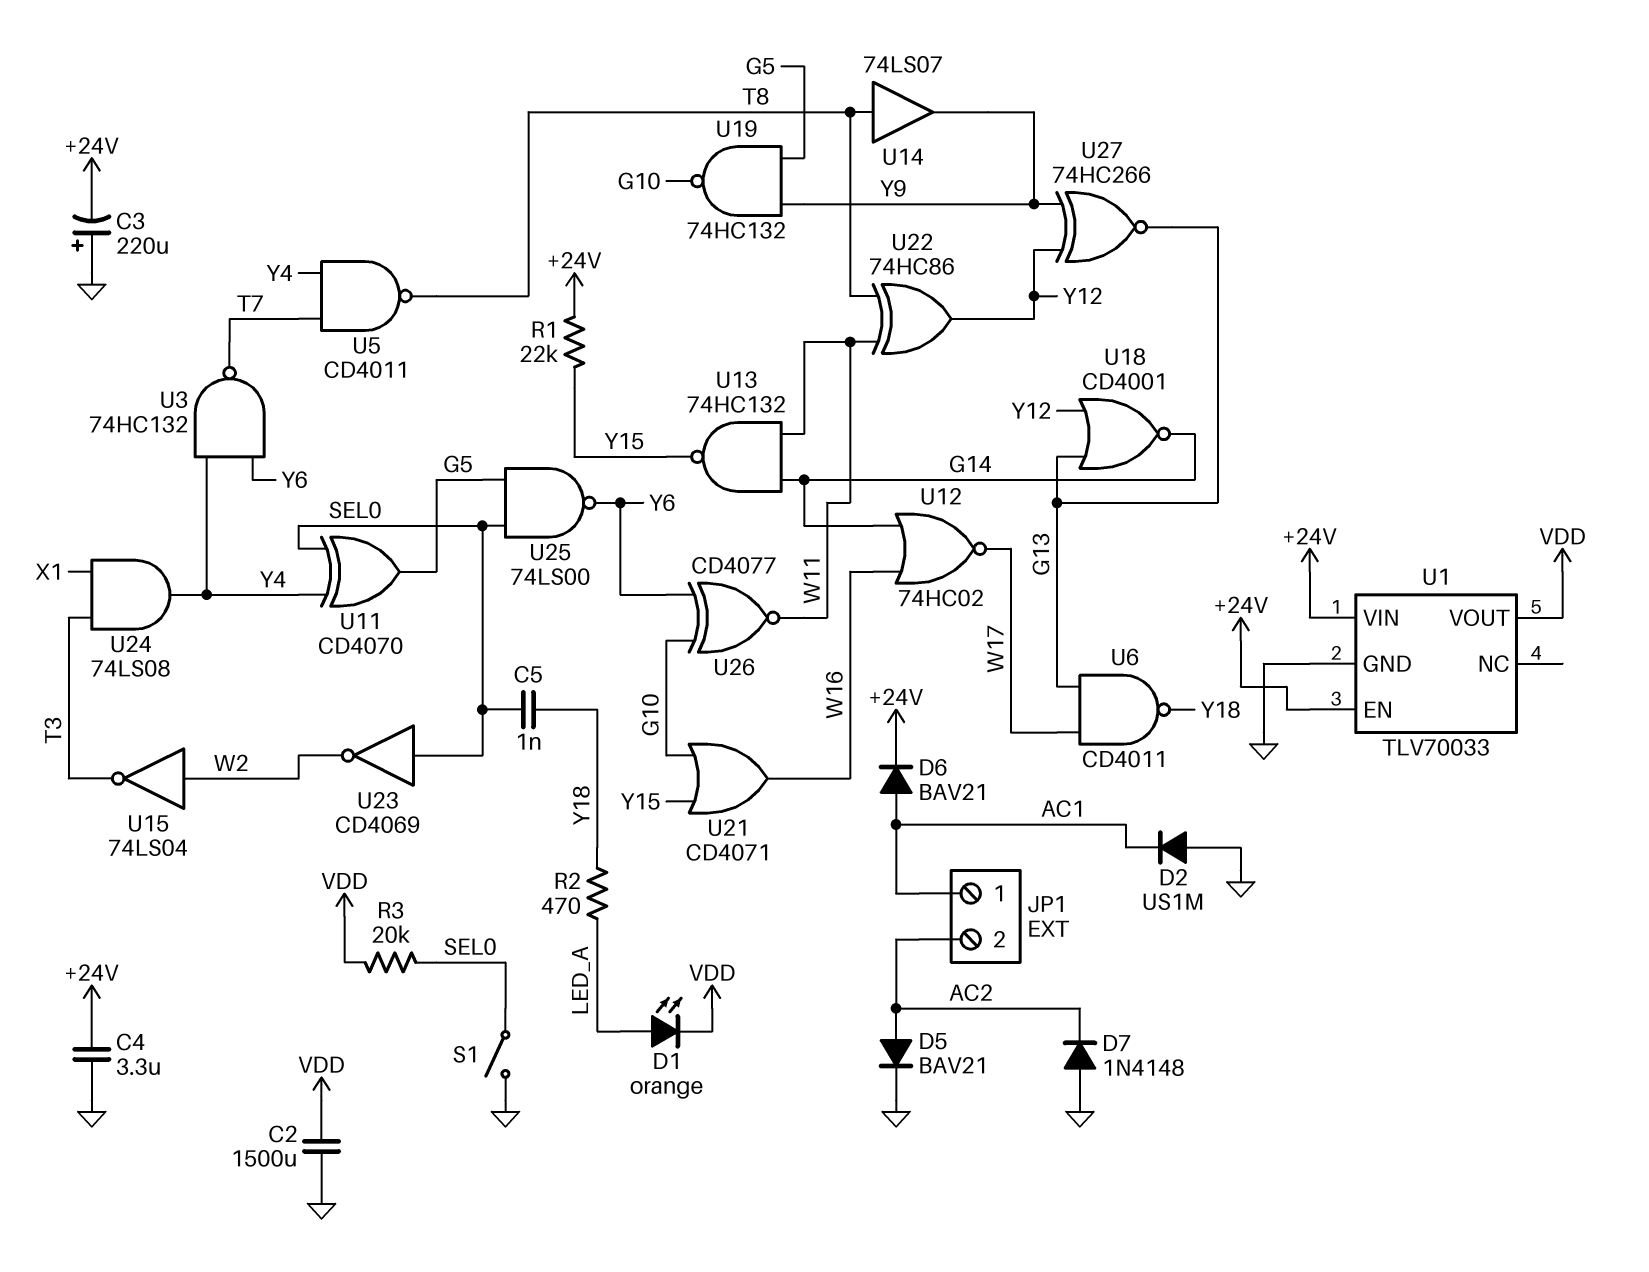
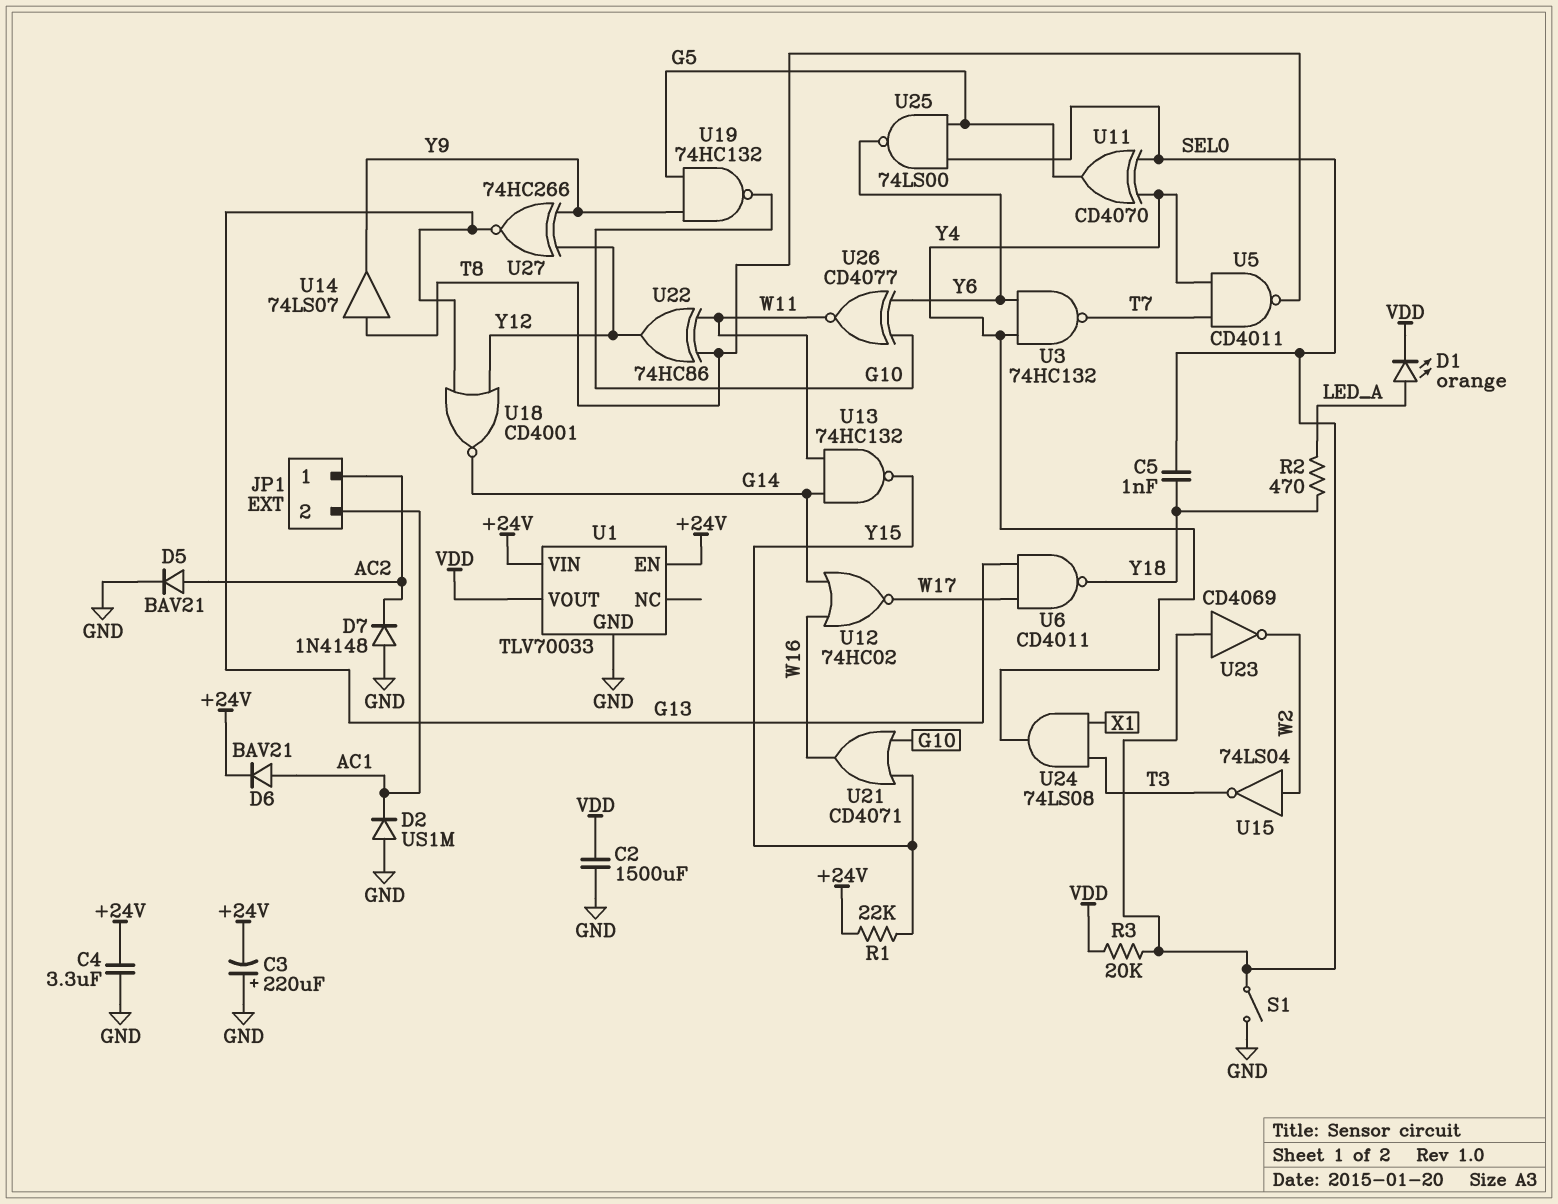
JP1 pin 1: AC1 -> AC2
JP1 pin 2: AC2 -> AC1

